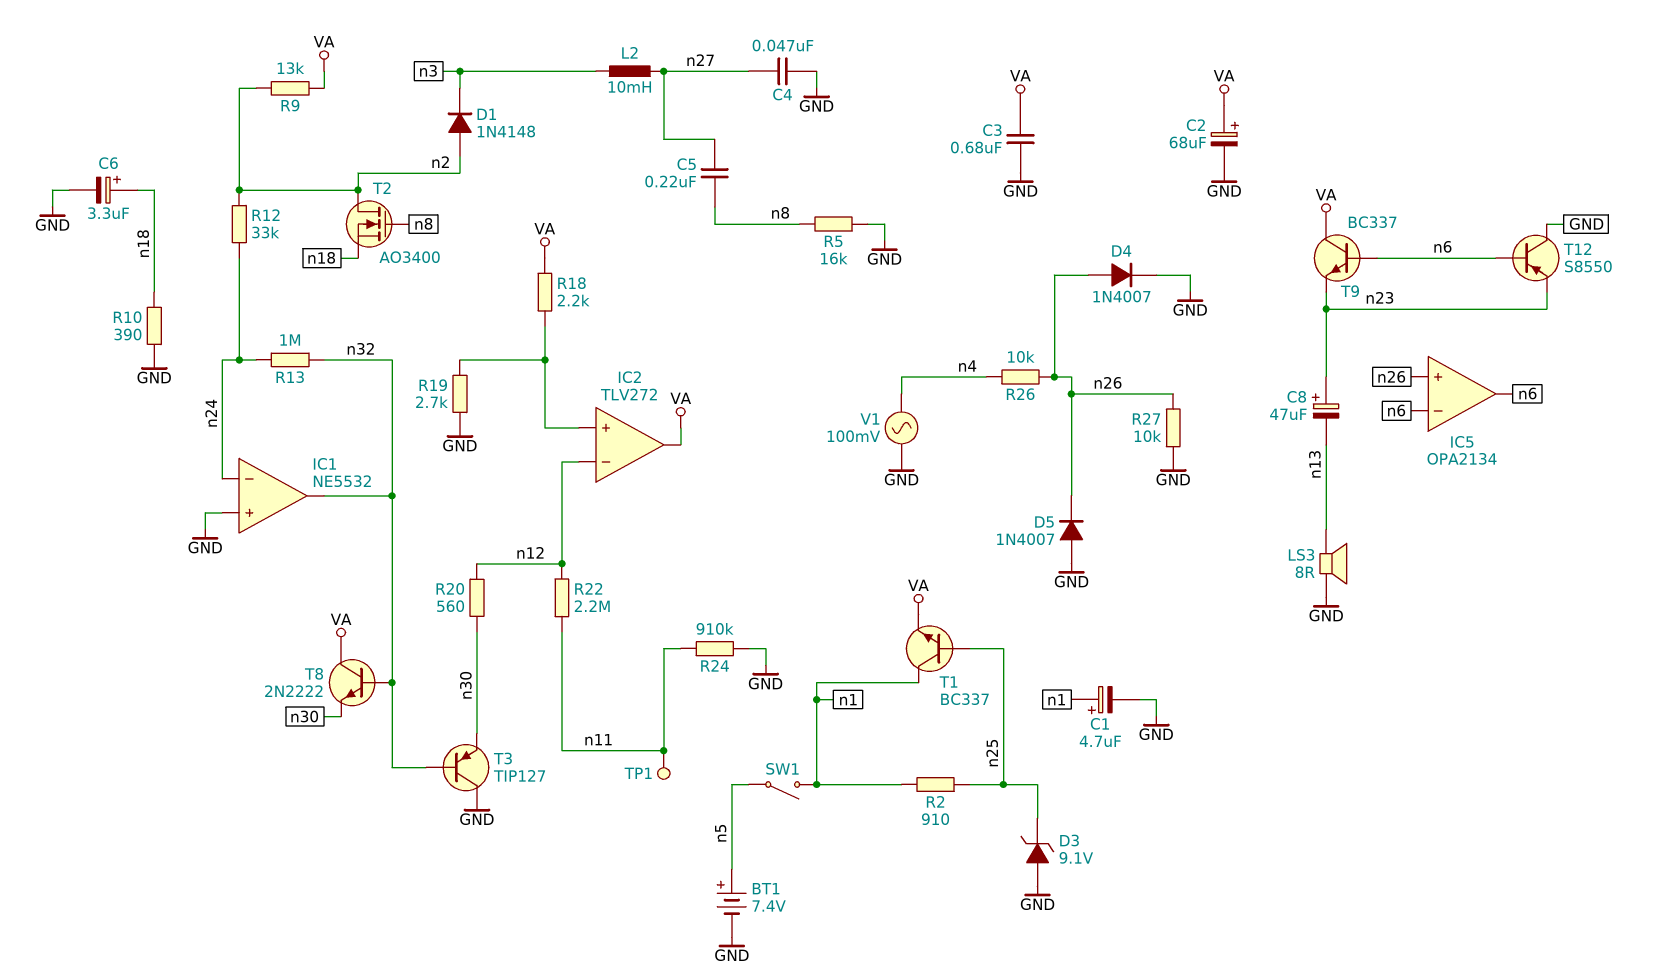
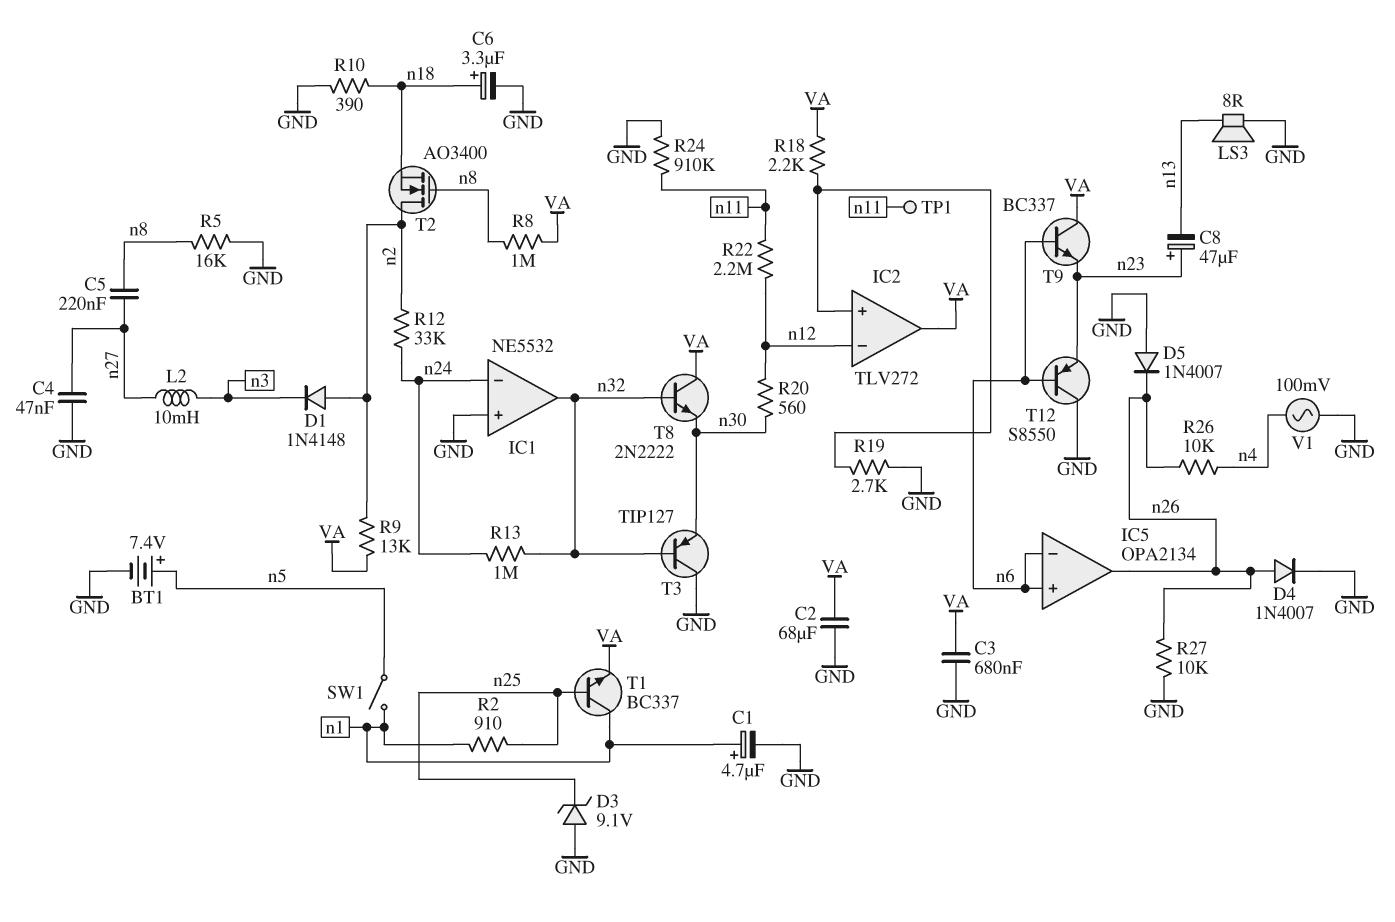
C2: 68uF (plus VA, minus GND) -> 68uF (GND, VA)
IC5 pin in+: n26 -> n6
IC5 pin out: n6 -> n26
R8: none -> 1M (VA, n8)

